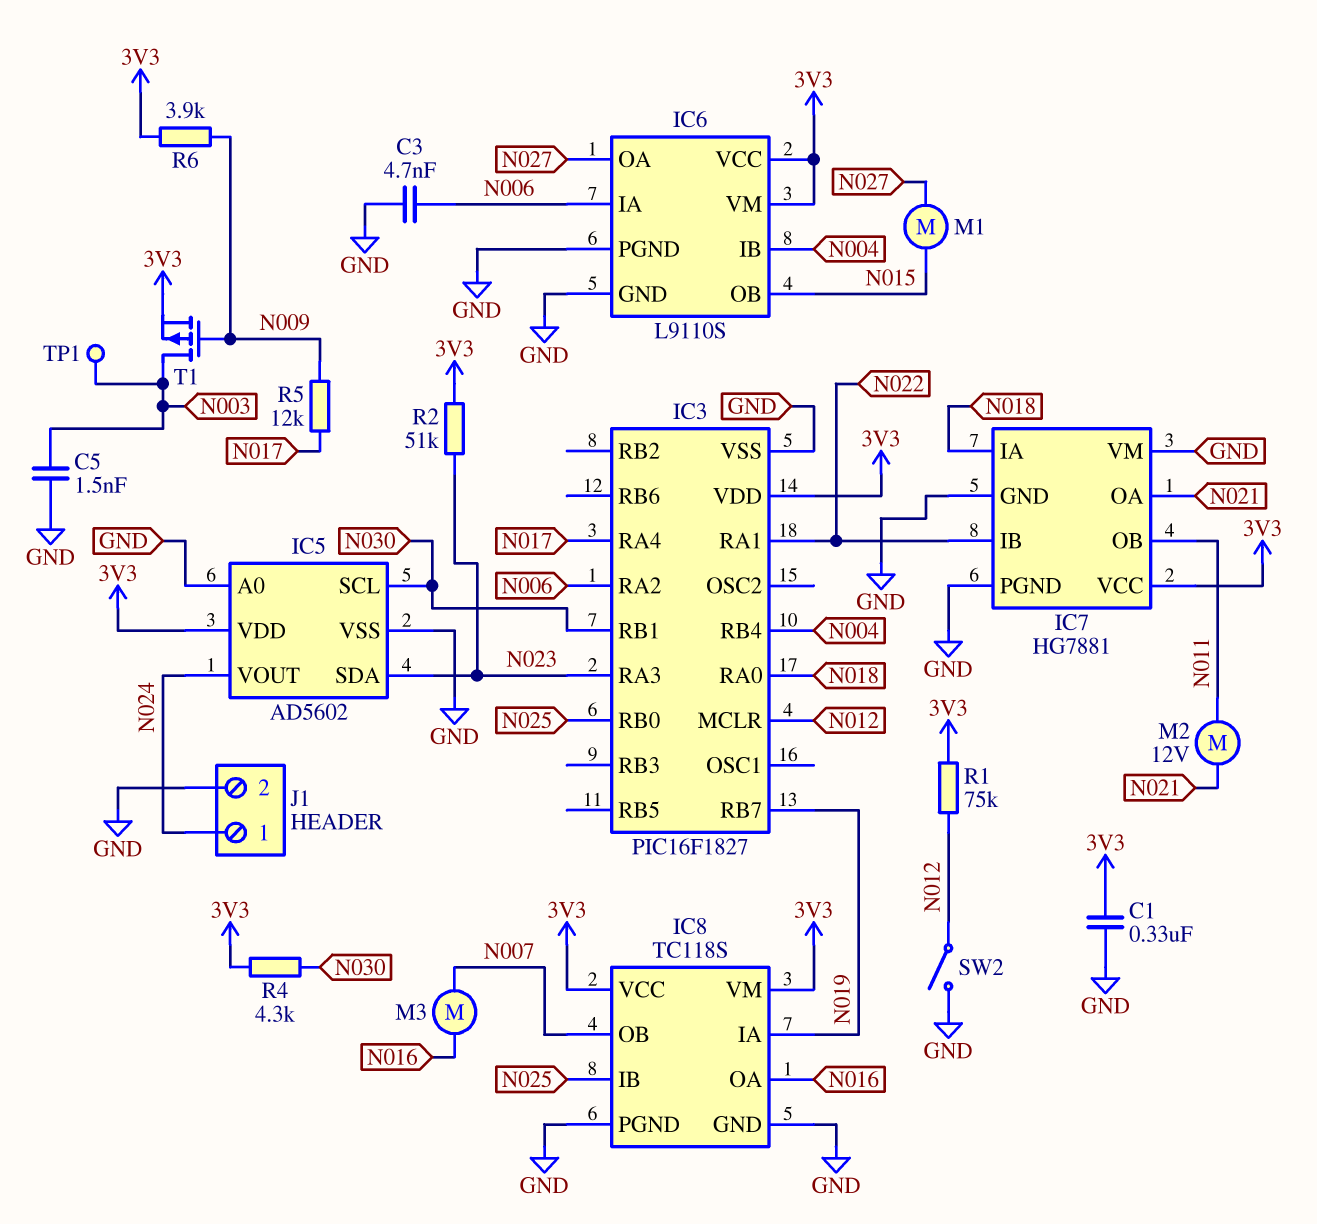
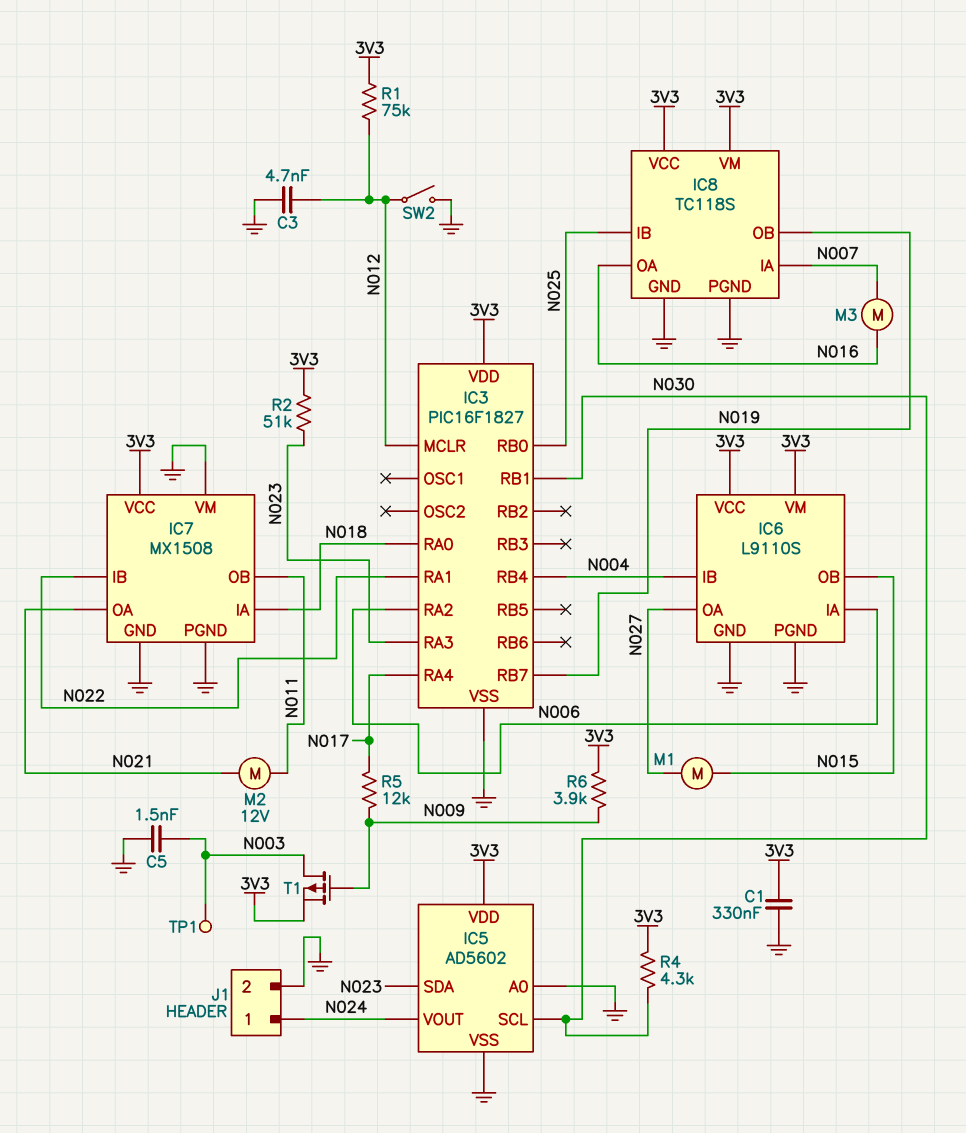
C3: 4.7nF (GND, N006) -> 4.7nF (GND, N012)
IC7: HG7881 -> MX1508
IC8 pin IA: N019 -> N007
IC8 pin OB: N007 -> N019

